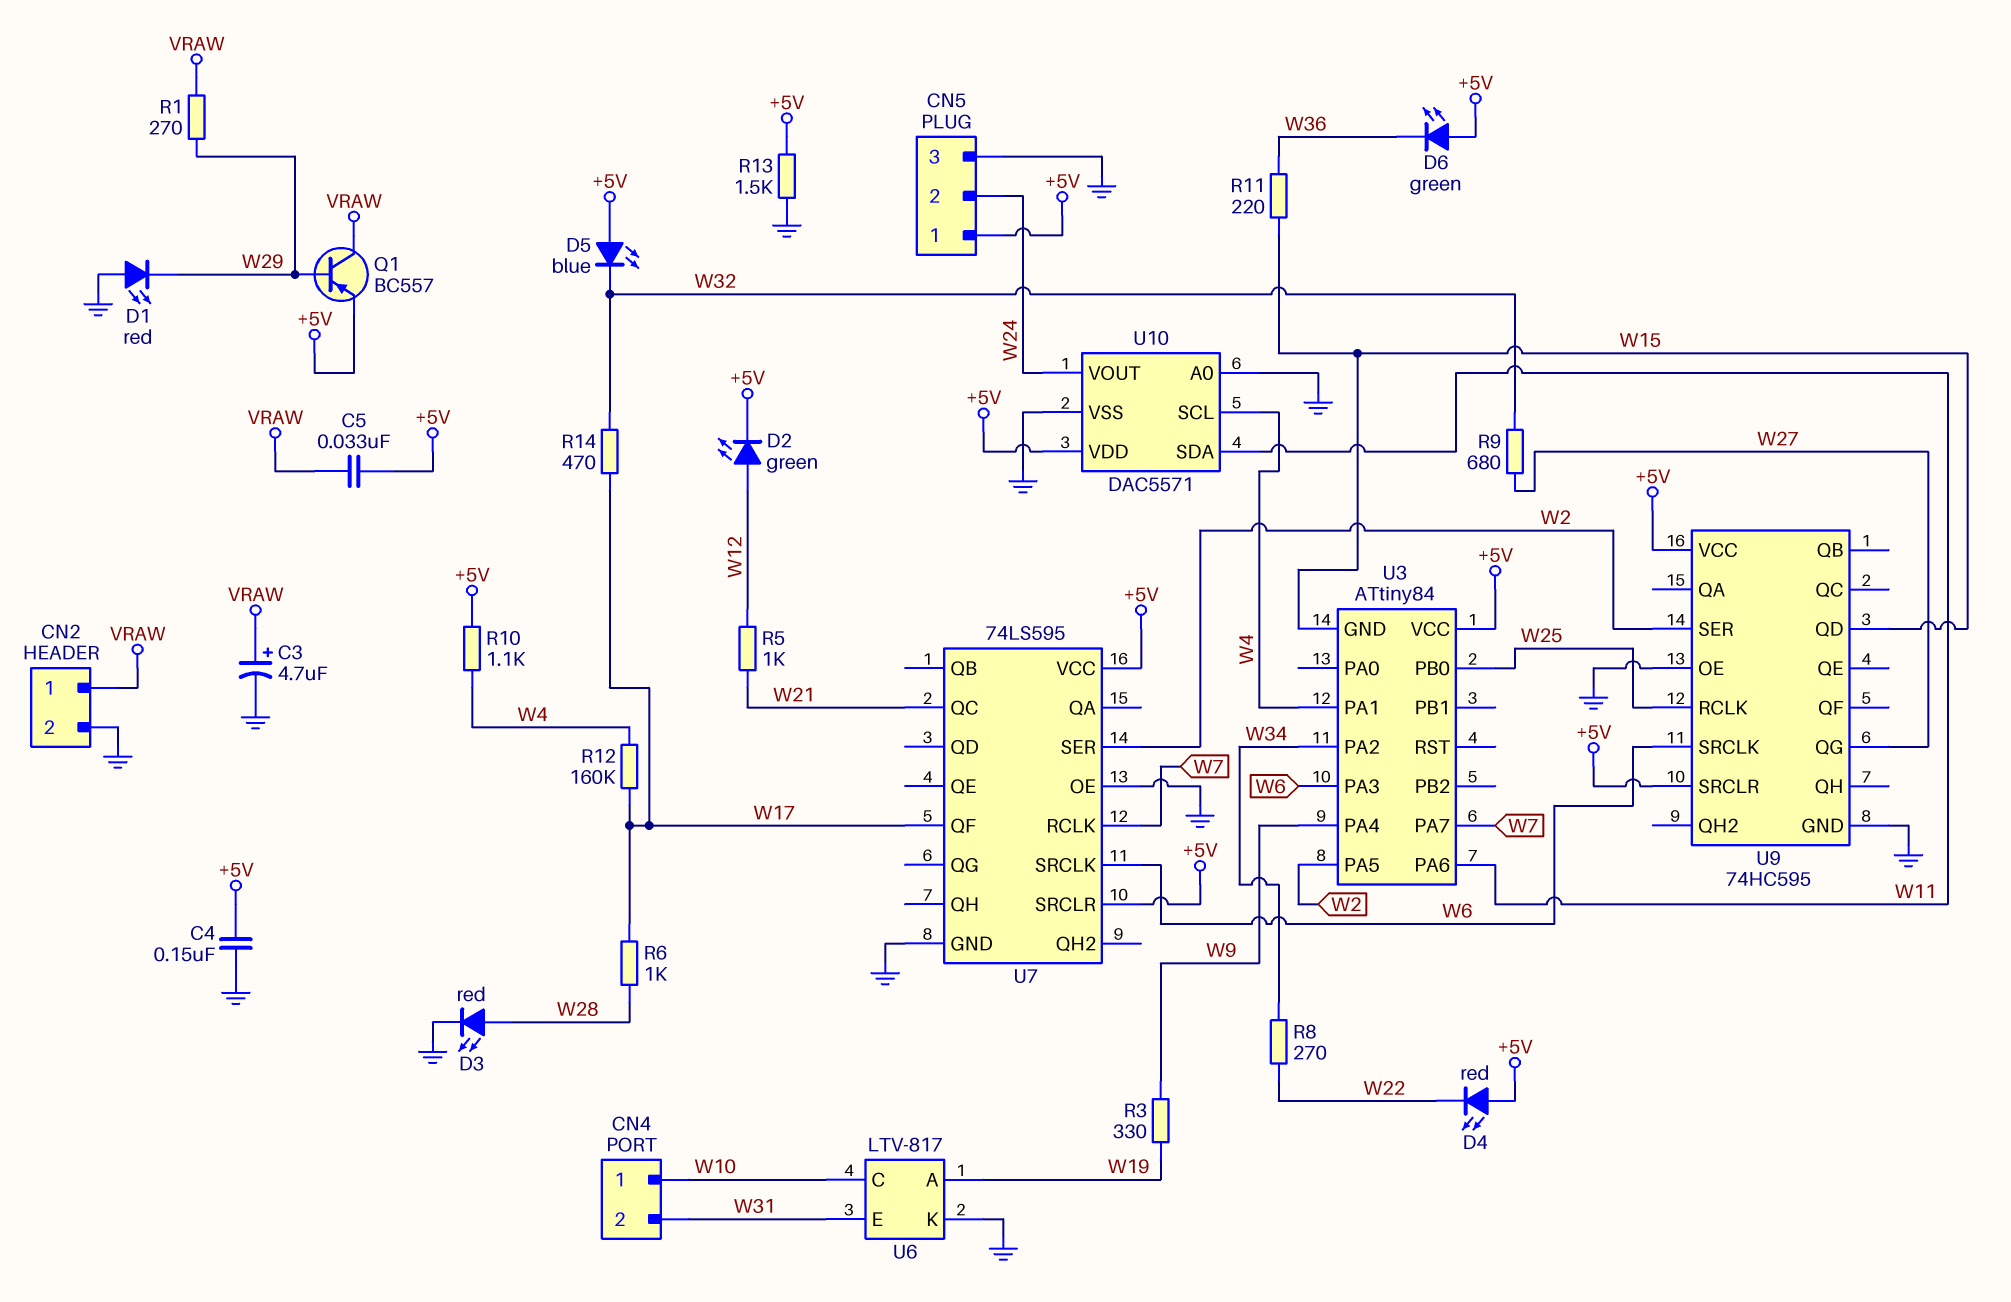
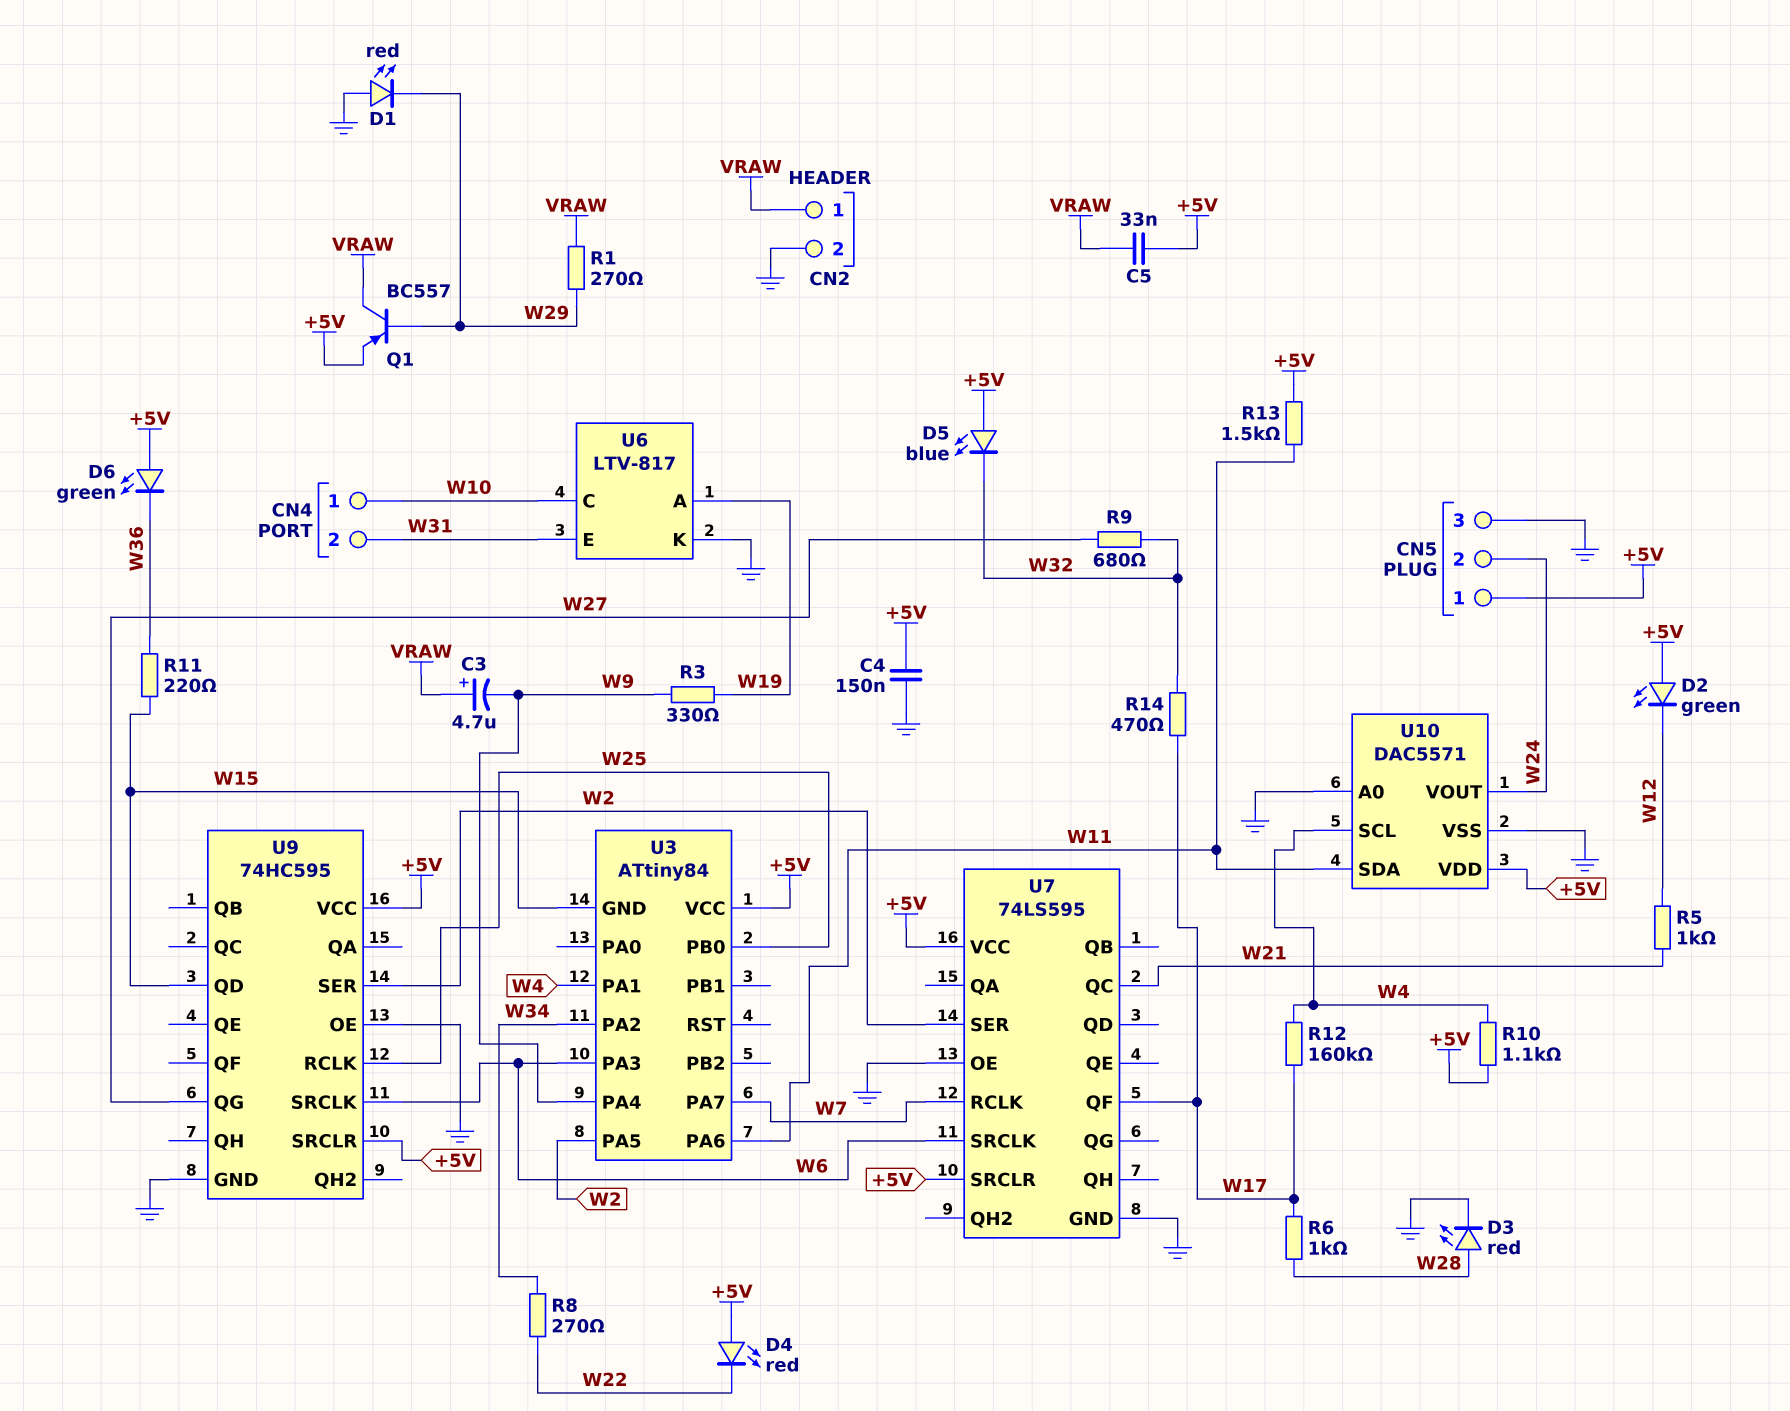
C3: 4.7uF (plus VRAW, minus GND) -> 4.7uF (plus VRAW, minus W9)
D2: LED green (A W12, K +5V) -> LED green (A +5V, K W12)
R13: 1.5k (+5V, GND) -> 1.5k (+5V, W11)

